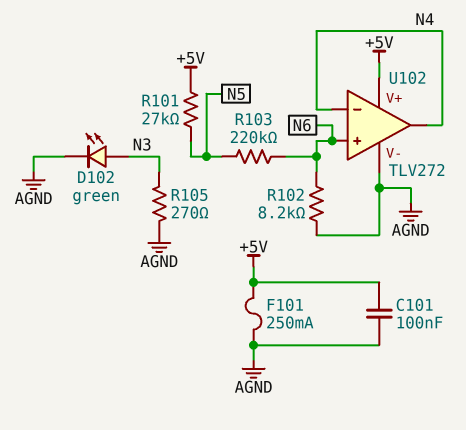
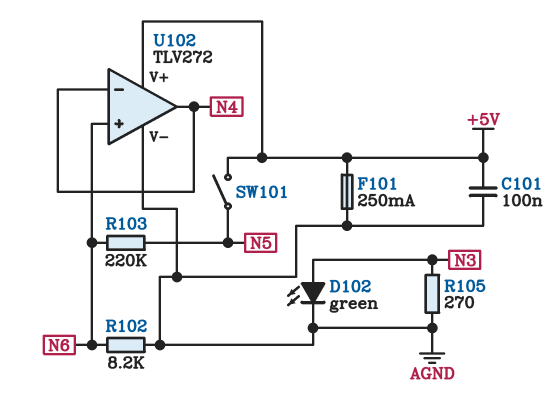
R101: 27k (+5V, N5) -> none
SW101: none -> switch (+5V, N5)

